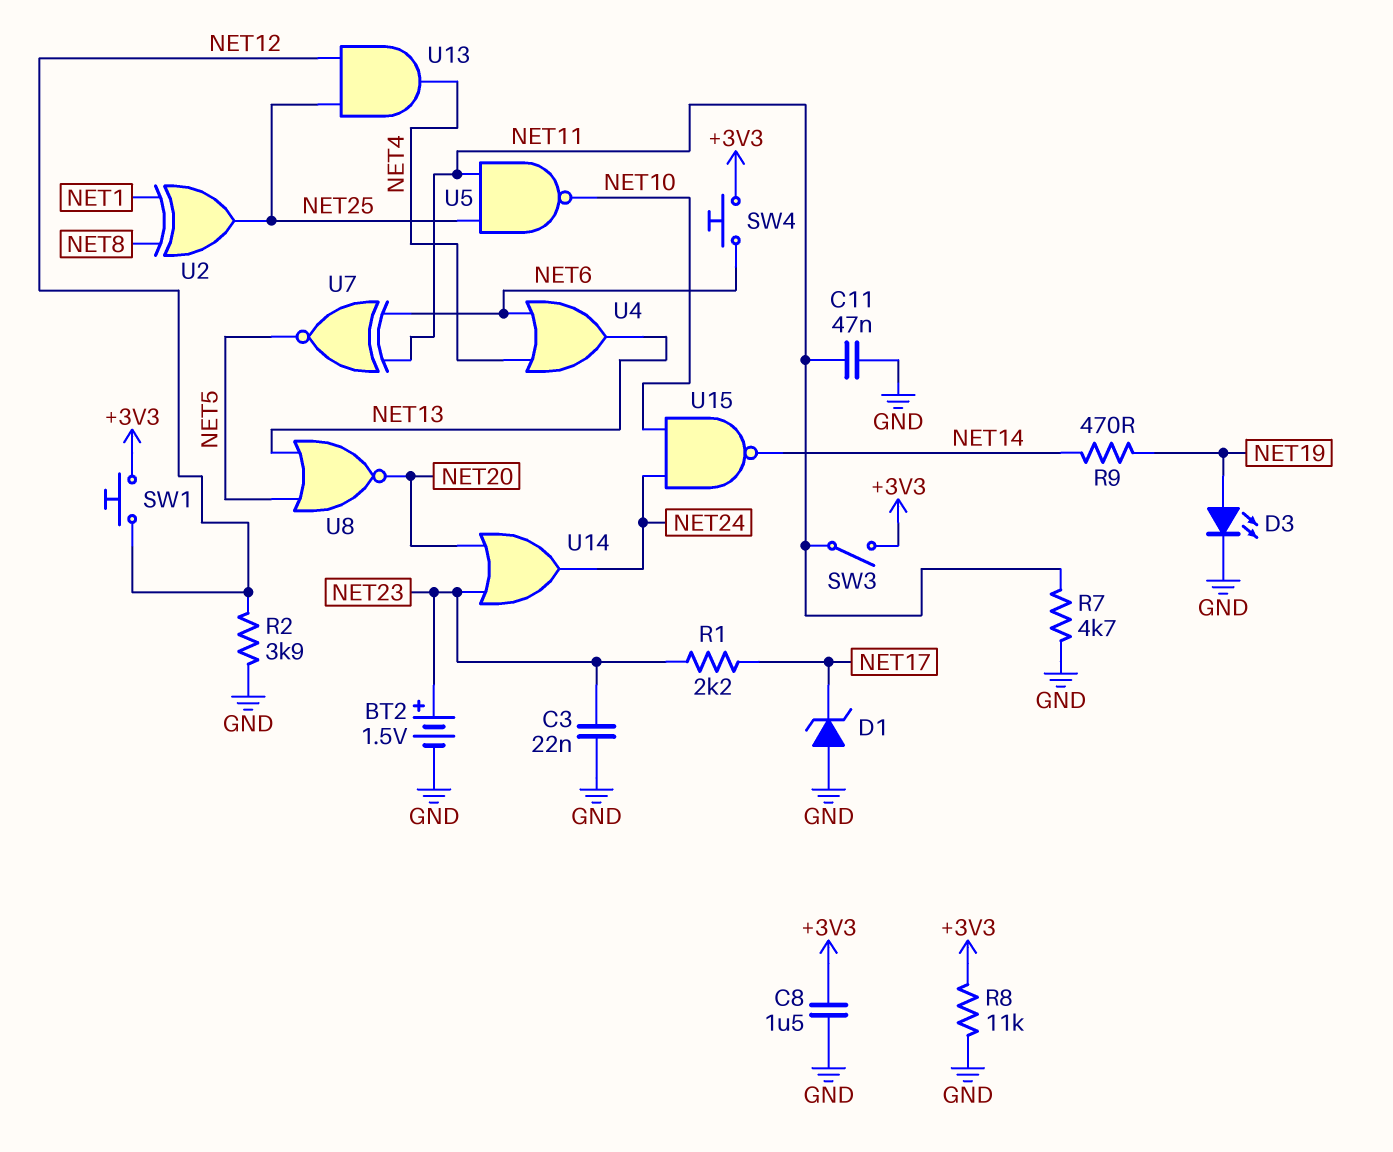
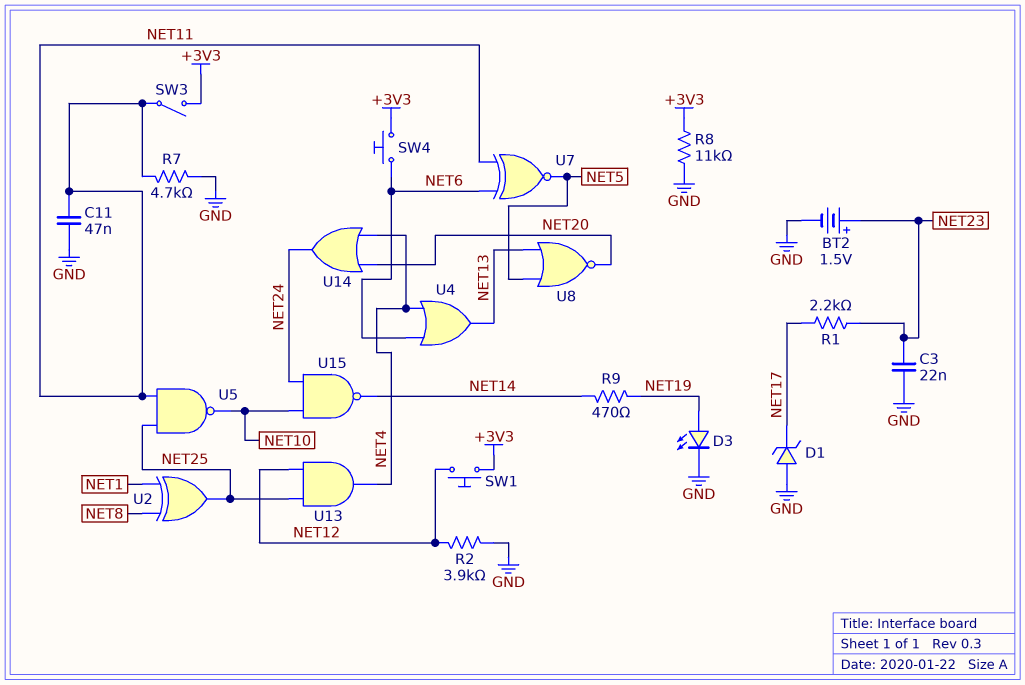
C8: 1.5uF (+3V3, GND) -> none
U14: OR (in NET20, in NET23, out NET24) -> OR (in NET4, in NET20, out NET24)

